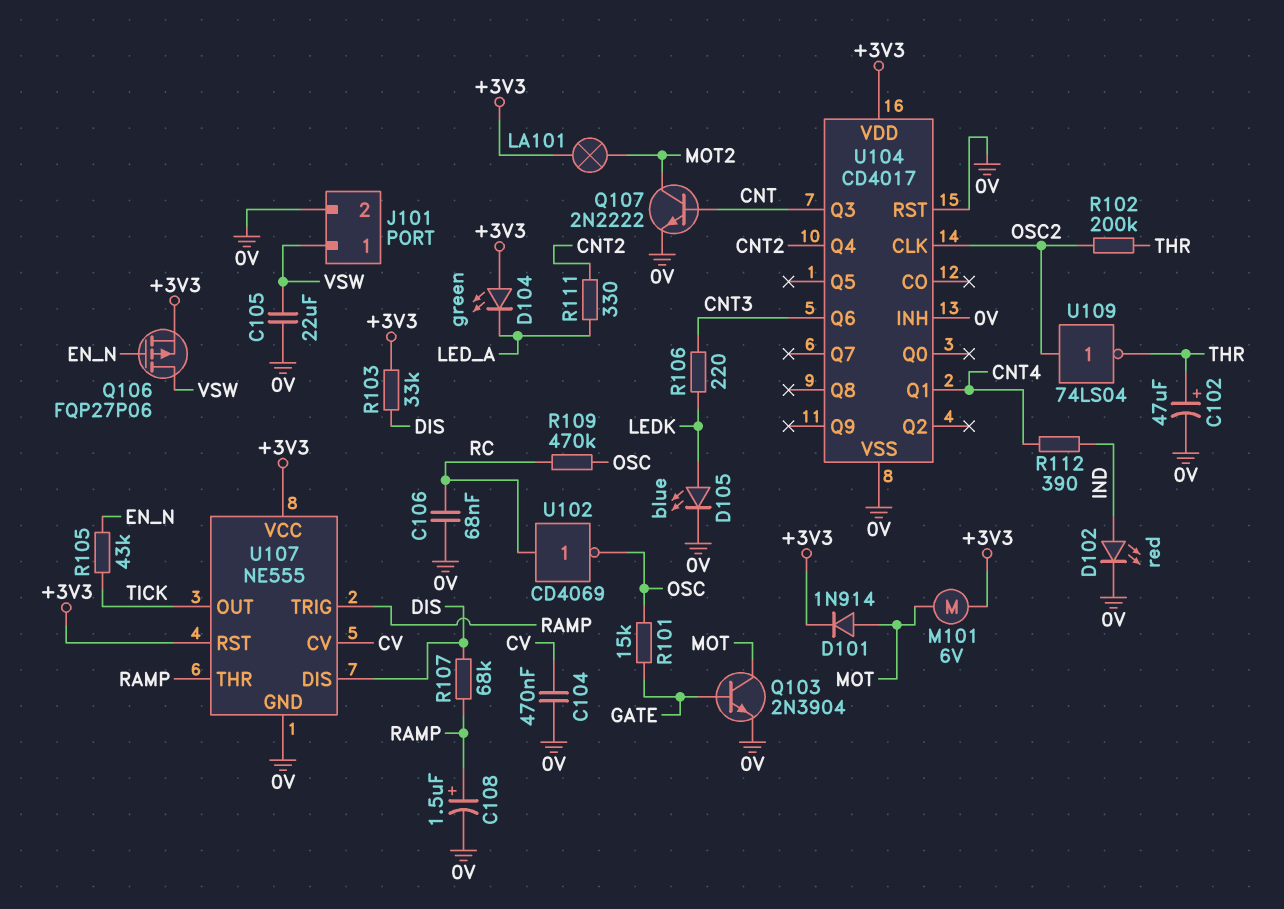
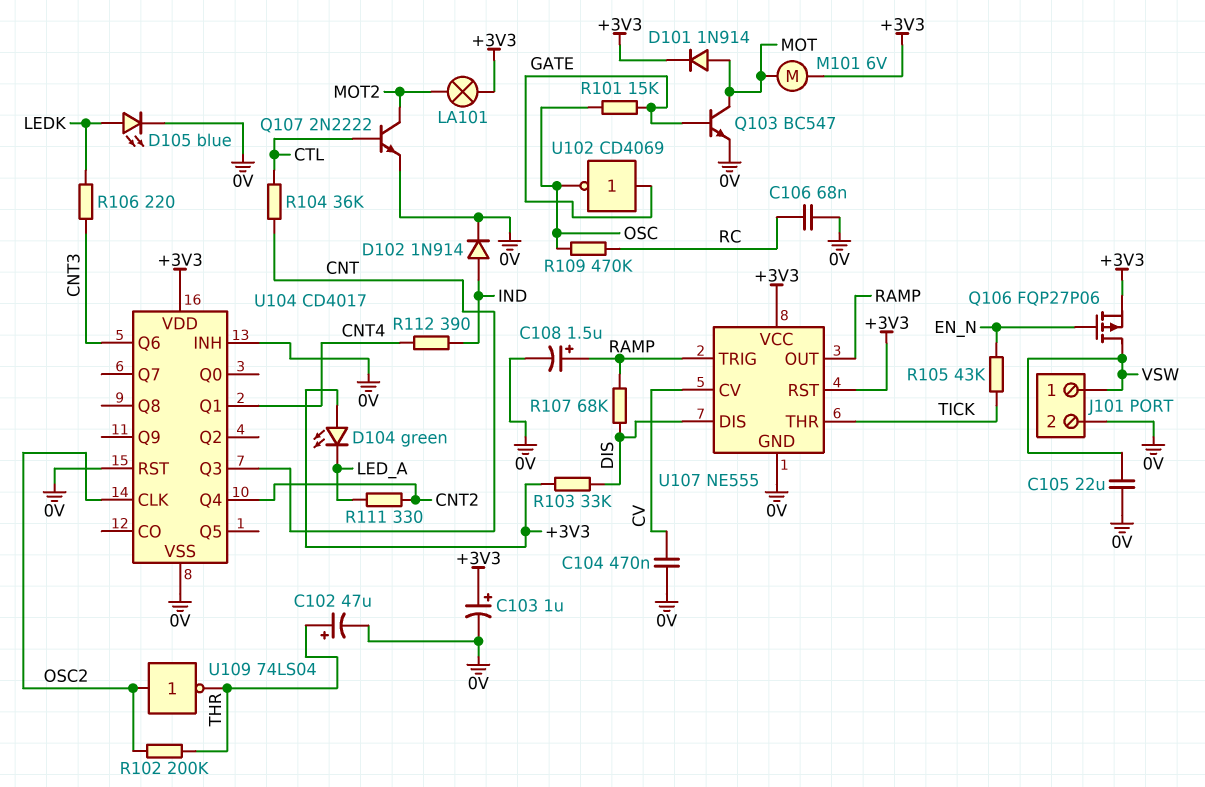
C103: none -> 1uF (plus +3V3, minus 0V)
D102: LED red (A IND, K 0V) -> diode 1N914 (A IND, K 0V)
Q103: NPN 2N3904 (B GATE, C MOT, E 0V) -> NPN BC547 (B GATE, C MOT, E 0V)
Q107: NPN 2N2222 (B CNT, C MOT2, E 0V) -> NPN 2N2222 (B CTL, C MOT2, E 0V)
R104: none -> 36k (CNT, CTL)
U102: NOT CD4069 (in RC, out OSC) -> NOT CD4069 (in GATE, out OSC)
U107 pin OUT: TICK -> RAMP
U107 pin THR: RAMP -> TICK

